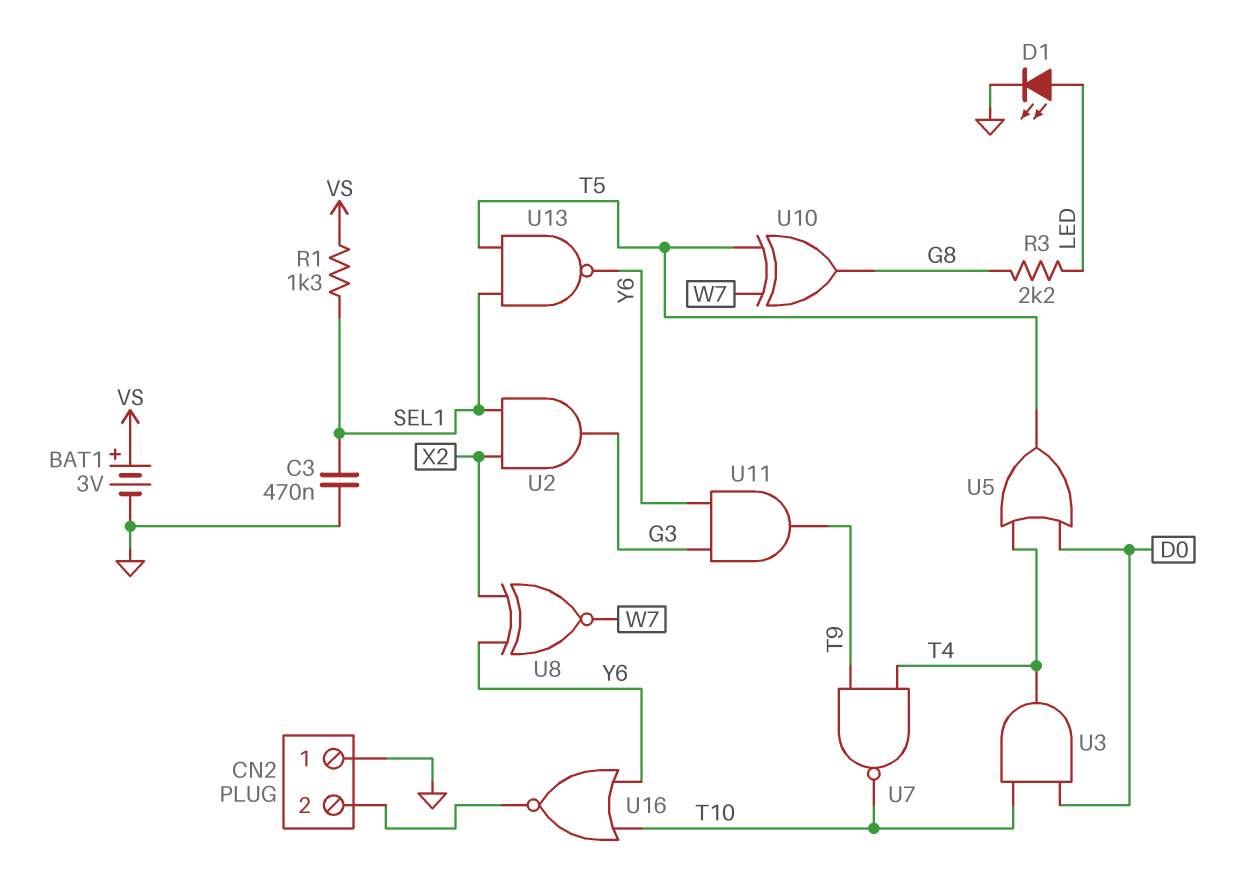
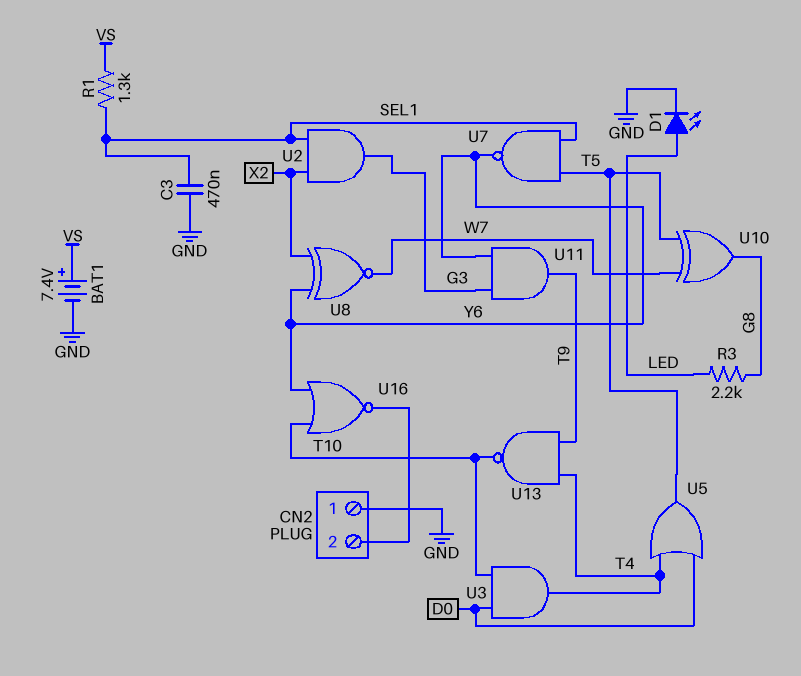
BAT1: 3V (plus VS, minus GND) -> 7.4V (plus VS, minus GND)
U7: NAND (in T4, in T9, out T10) -> NAND (in SEL1, in T5, out Y6)
U13: NAND (in SEL1, in T5, out Y6) -> NAND (in T4, in T9, out T10)

